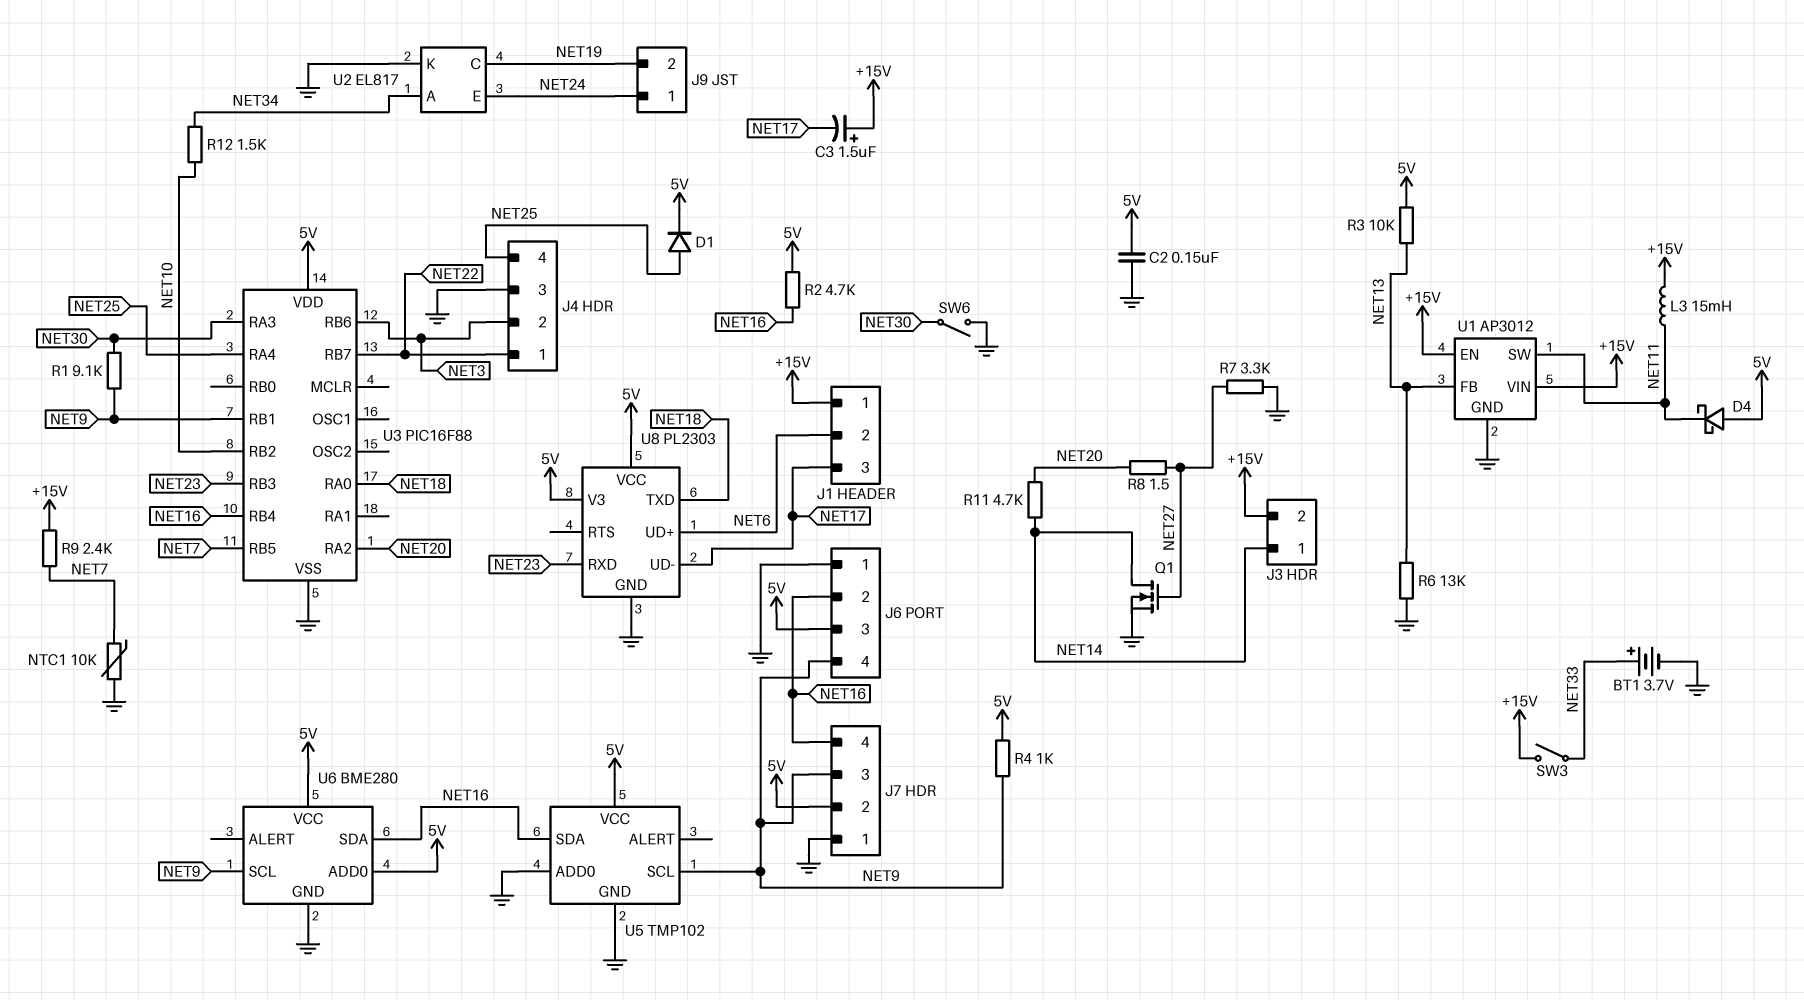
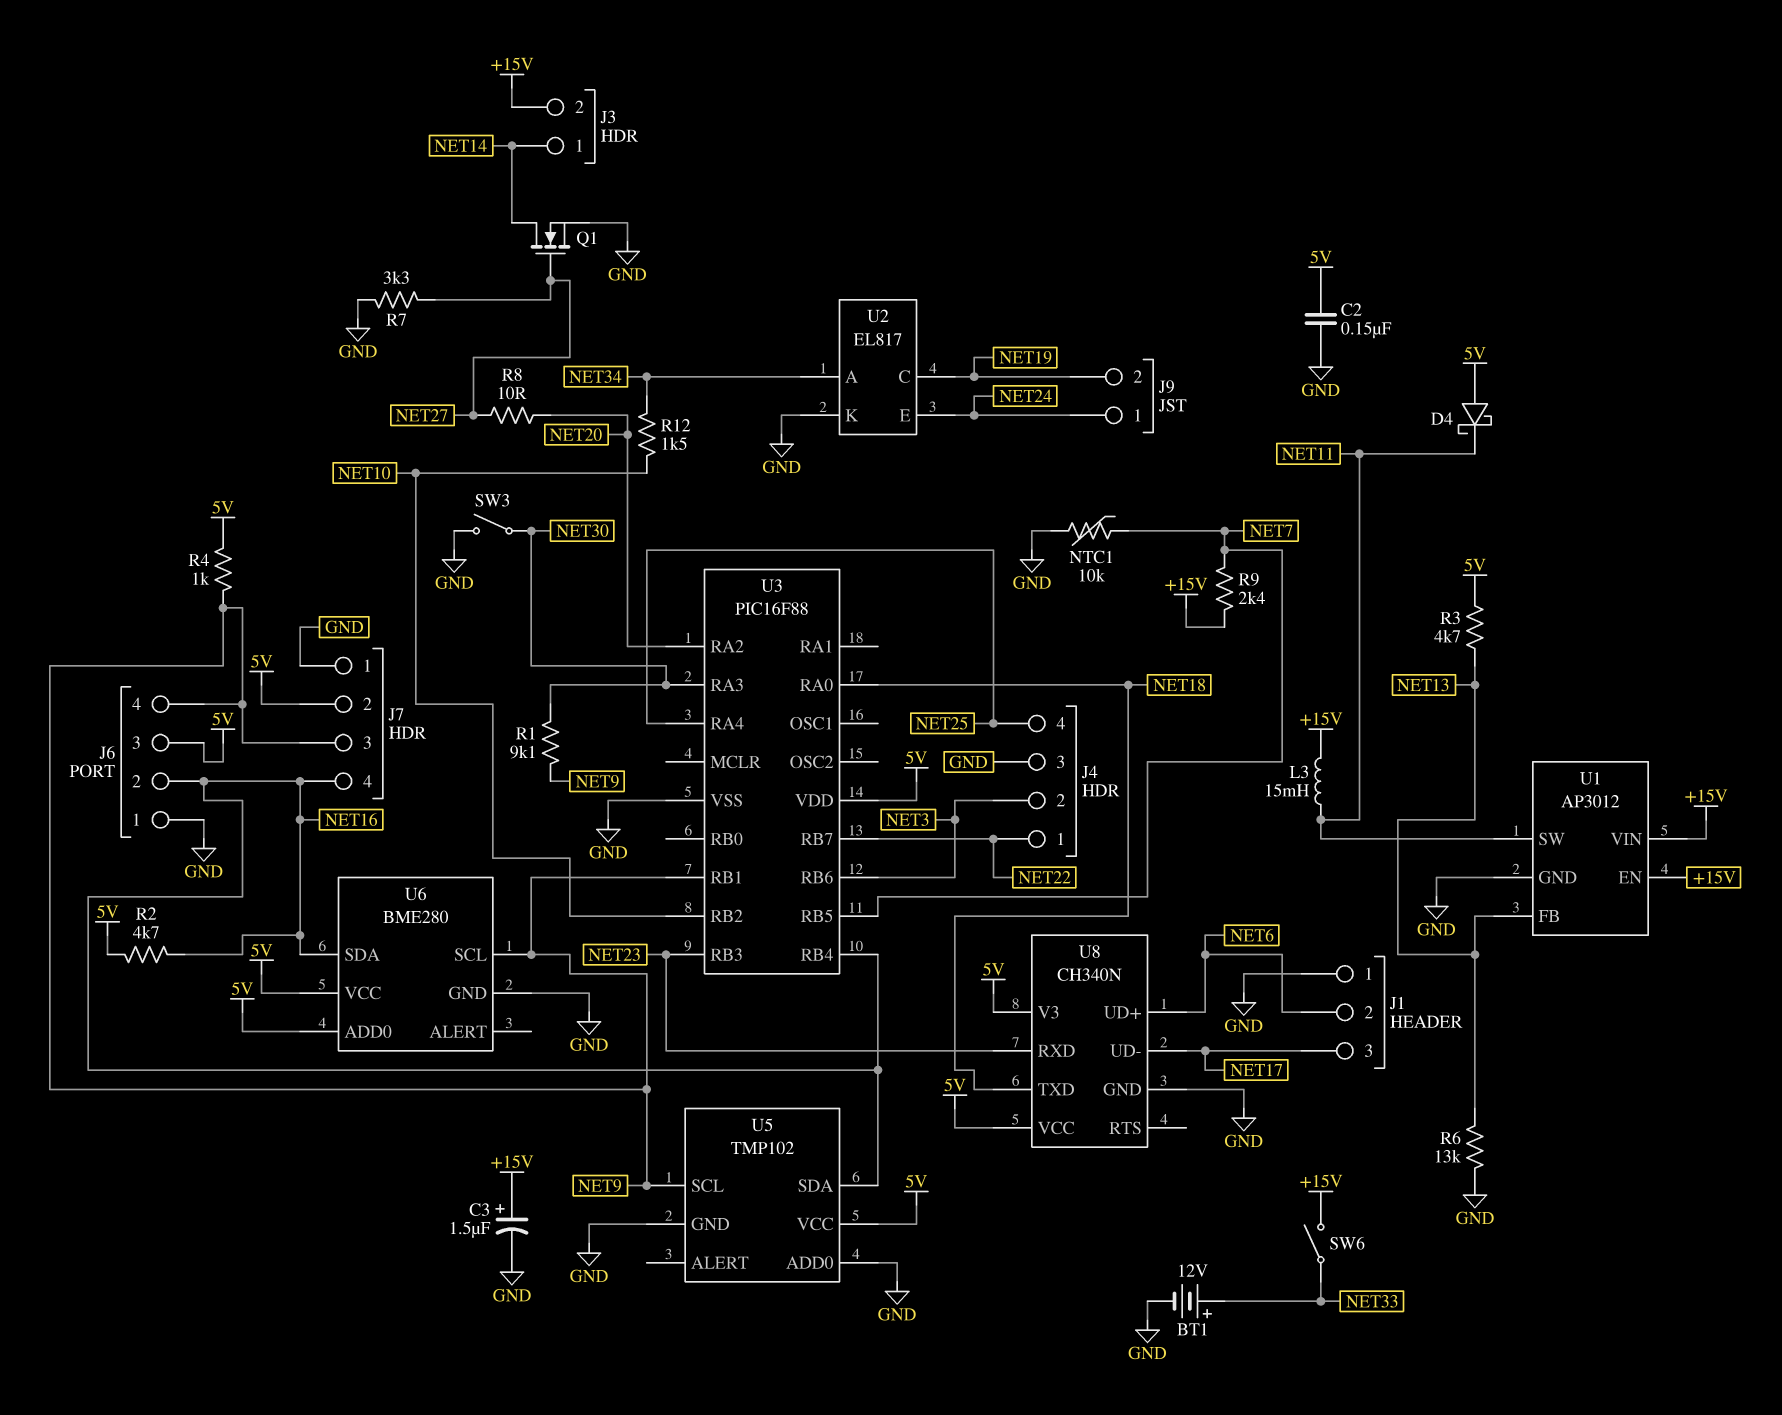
BT1: 3.7V (plus NET33, minus GND) -> 12V (plus NET33, minus GND)
C3: 1.5uF (plus +15V, minus NET17) -> 1.5uF (plus +15V, minus GND)
D1: diode (A NET25, K 5V) -> none
J1 pin 1: +15V -> GND
R3: 10k (5V, NET13) -> 4.7k (5V, NET13)
R8: 1.5 (NET20, NET27) -> 10 (NET20, NET27)
R11: 4.7k (NET14, NET20) -> none
SW3: switch (+15V, NET33) -> switch (GND, NET30)
SW6: switch (GND, NET30) -> switch (+15V, NET33)
U8: PL2303 -> CH340N

